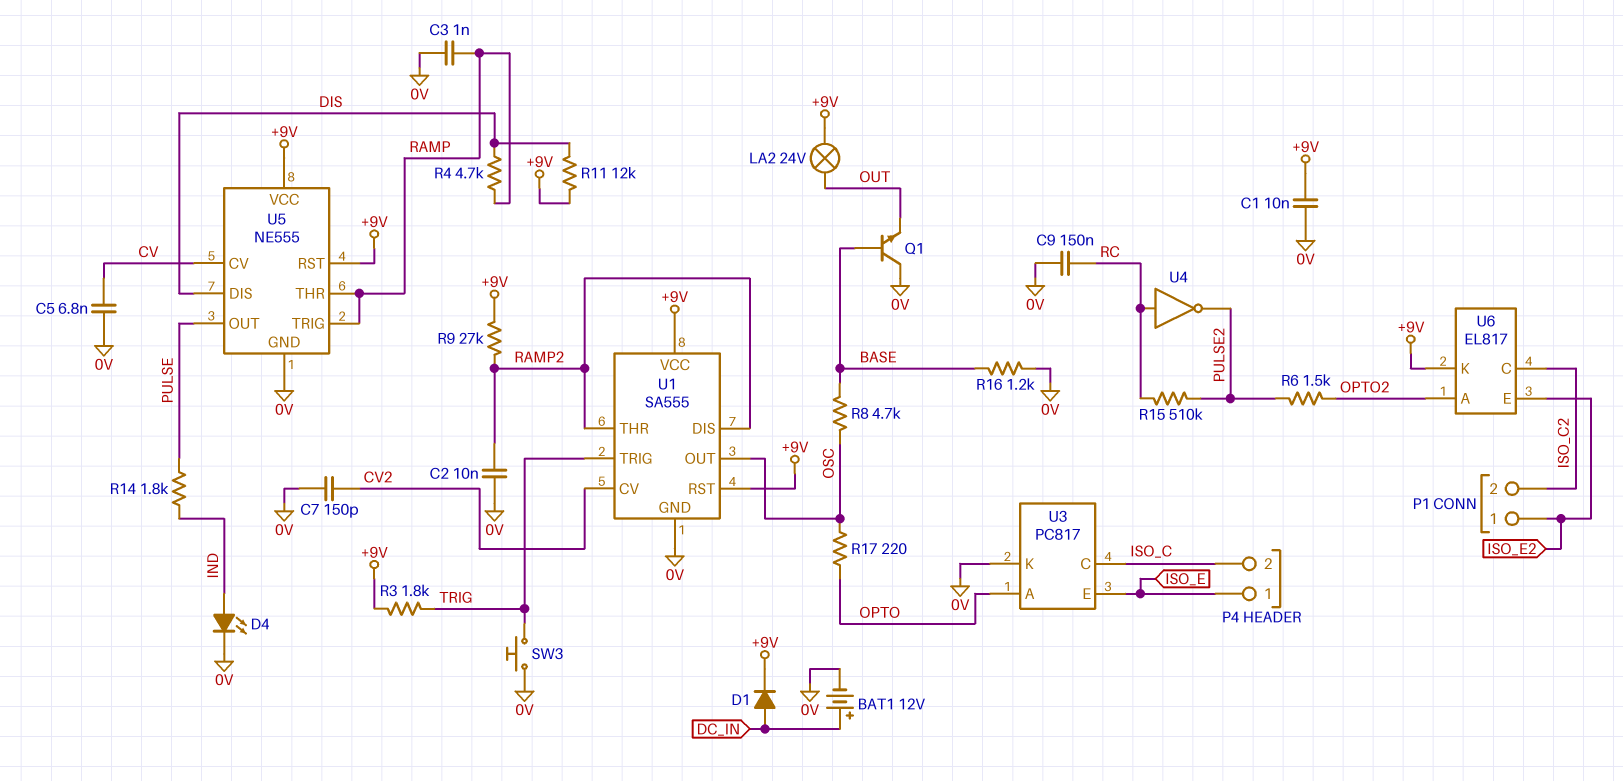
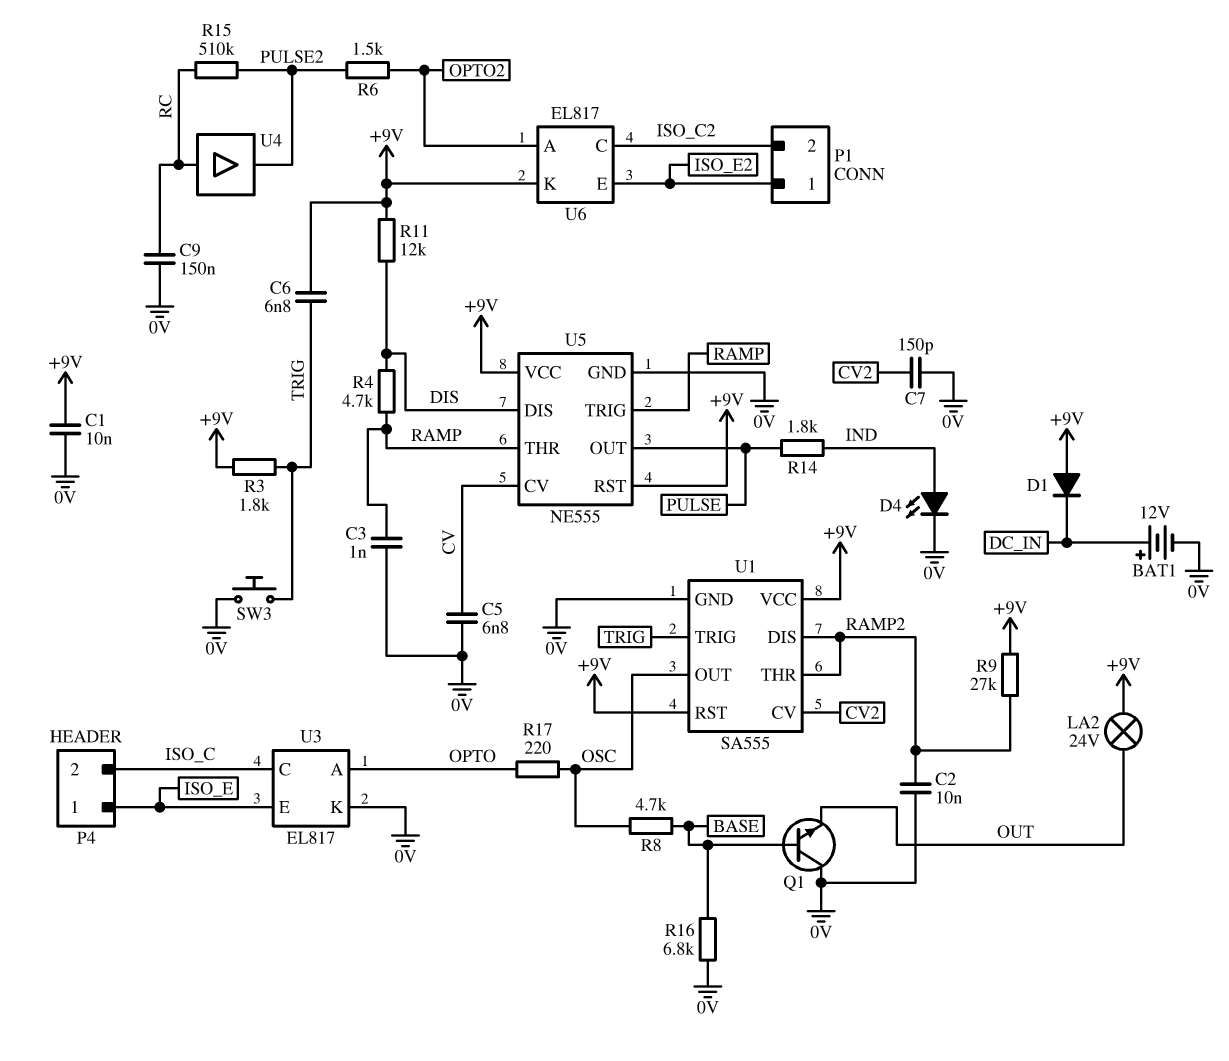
C6: none -> 6.8nF (+9V, TRIG)
D1: diode (A DC_IN, K +9V) -> diode (A +9V, K DC_IN)
R16: 1.2k (0V, BASE) -> 6.8k (0V, BASE)
U3: PC817 -> EL817
U4: NOT (in RC, out PULSE2) -> buffer (in RC, out PULSE2)

